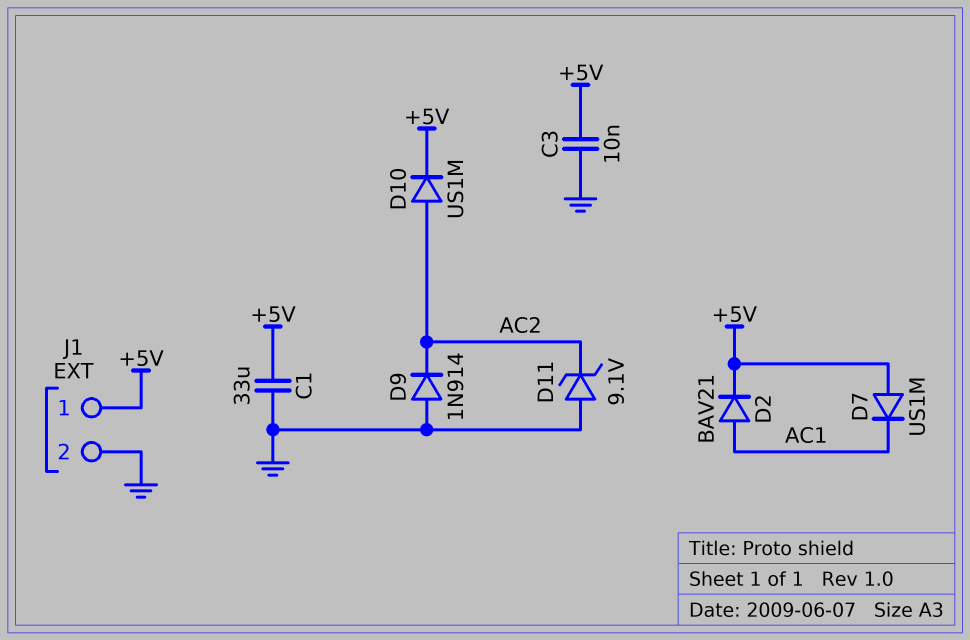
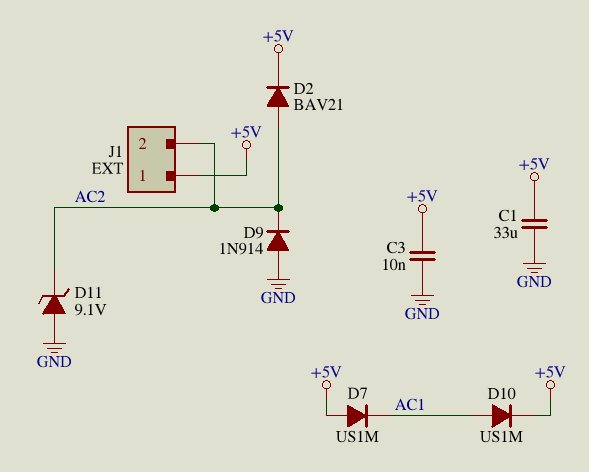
D2: diode BAV21 (A AC1, K +5V) -> diode BAV21 (A AC2, K +5V)
D10: diode US1M (A AC2, K +5V) -> diode US1M (A AC1, K +5V)
J1 pin 2: GND -> AC2

